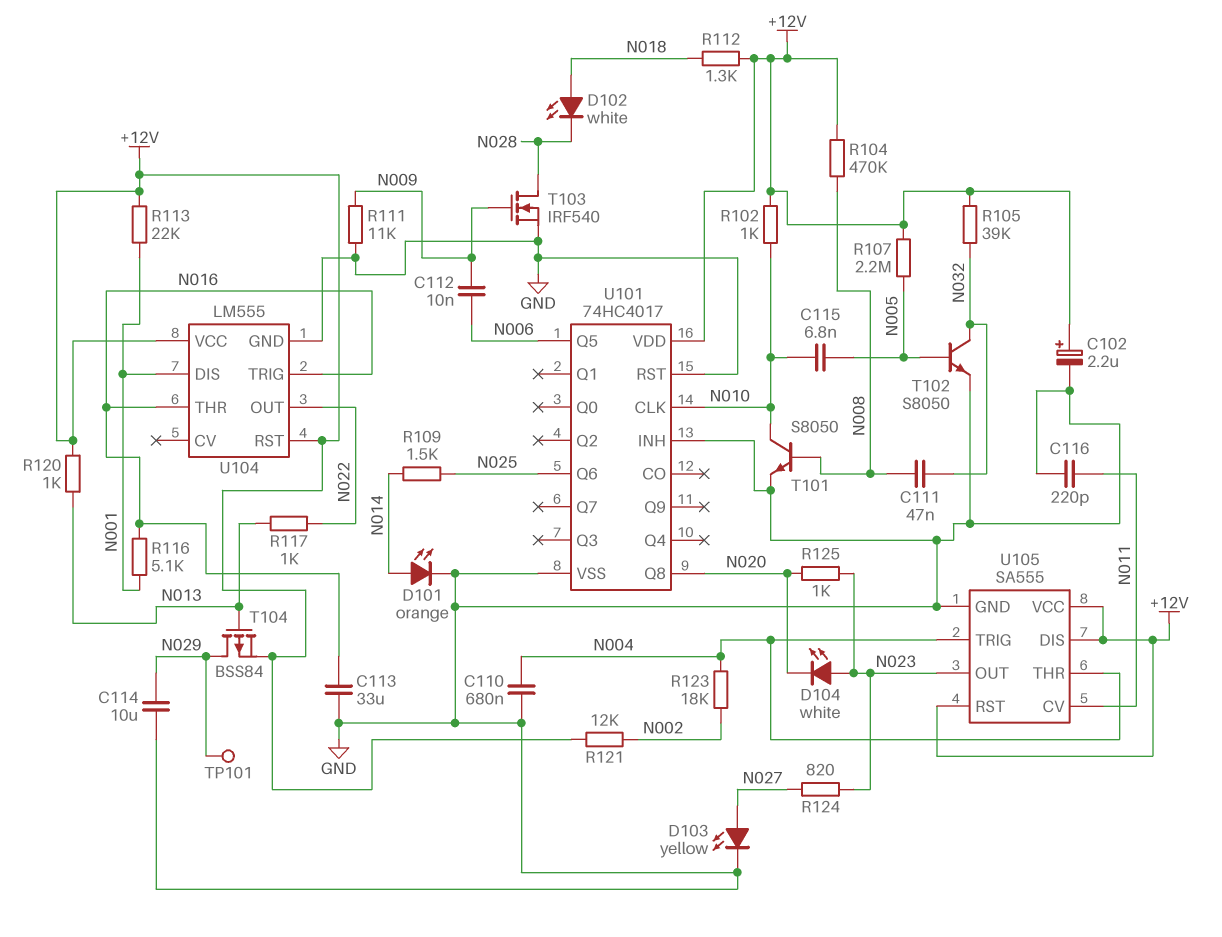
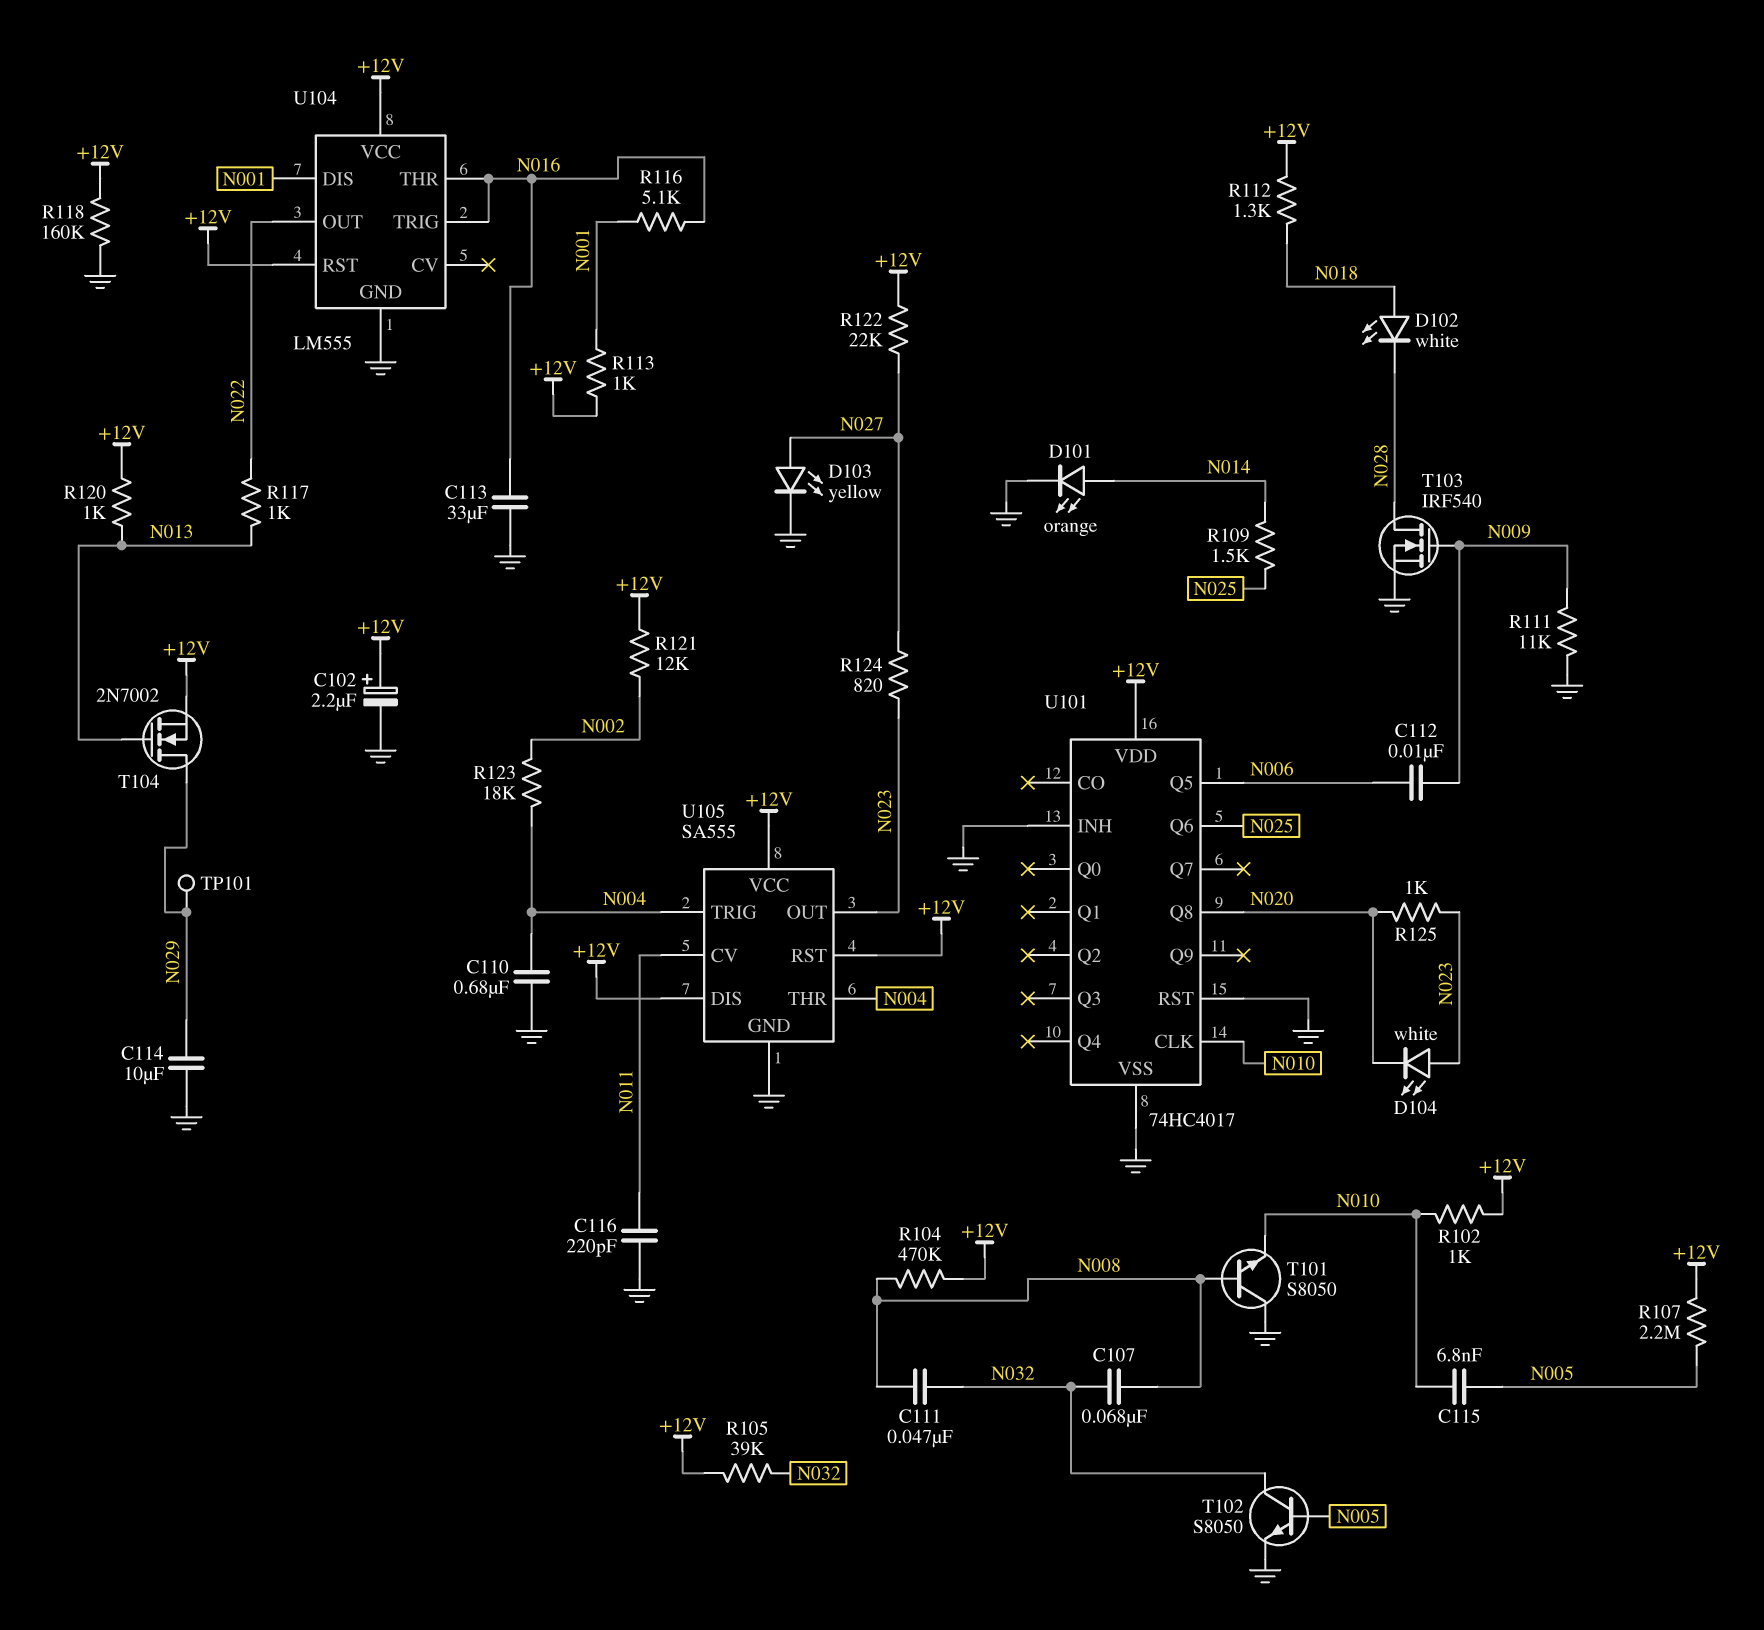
C107: none -> 68nF (N008, N032)
R113: 22k (+12V, N001) -> 1k (+12V, N001)
R118: none -> 160k (+12V, GND)
R122: none -> 22k (+12V, N027)
T101: NPN S8050 (B N008, C N010, E GND) -> NPN S8050 (B N008, C GND, E N010)
T104: PMOS BSS84 (G N013, D N029, S +12V) -> NMOS 2N7002 (G N013, D N029, S +12V)

